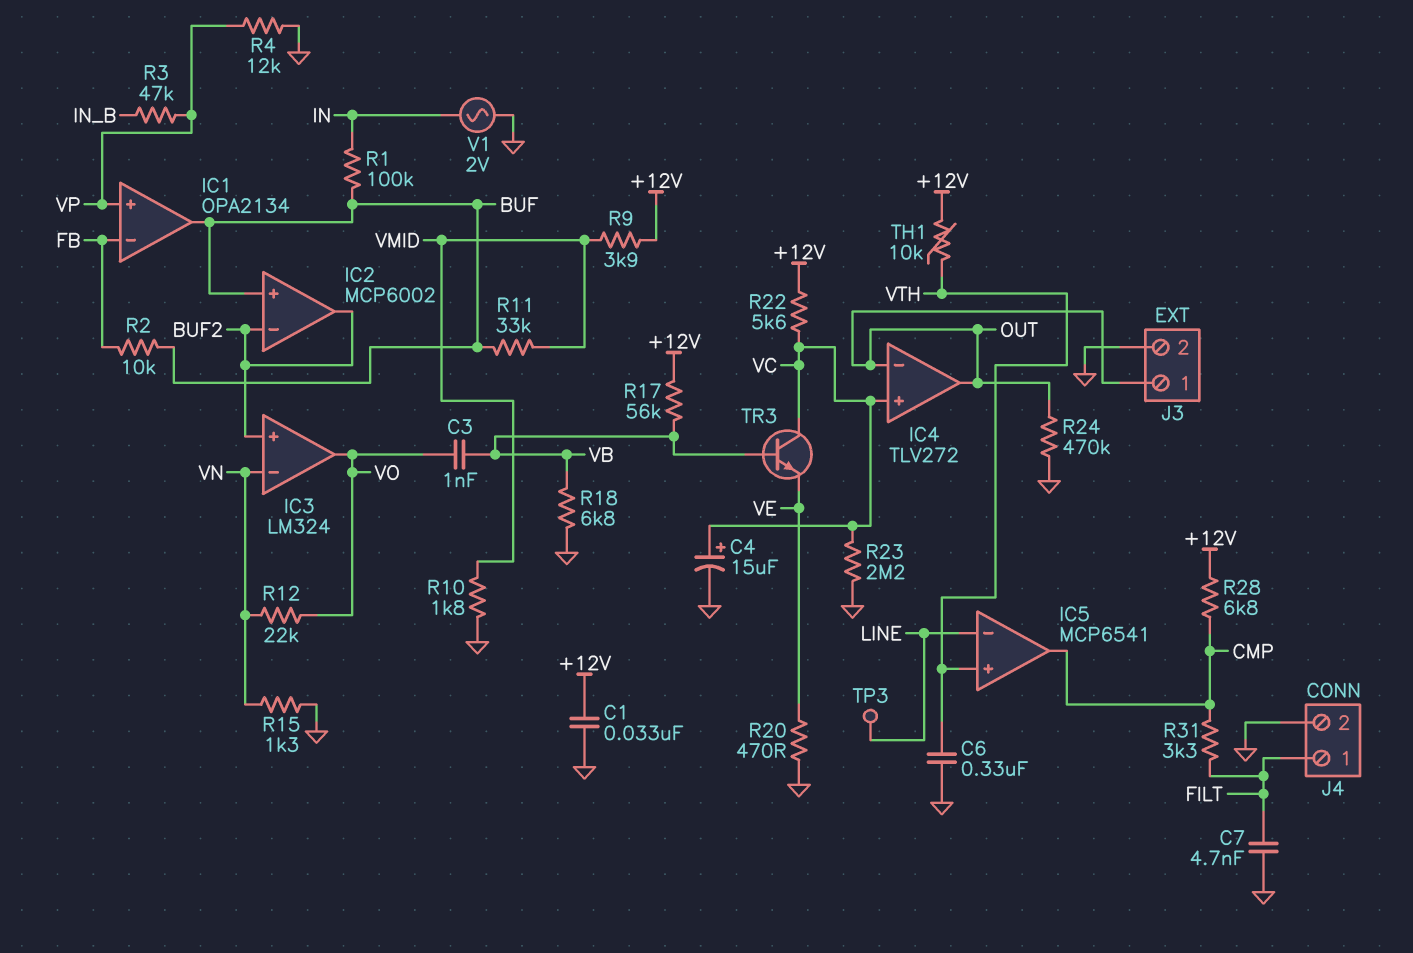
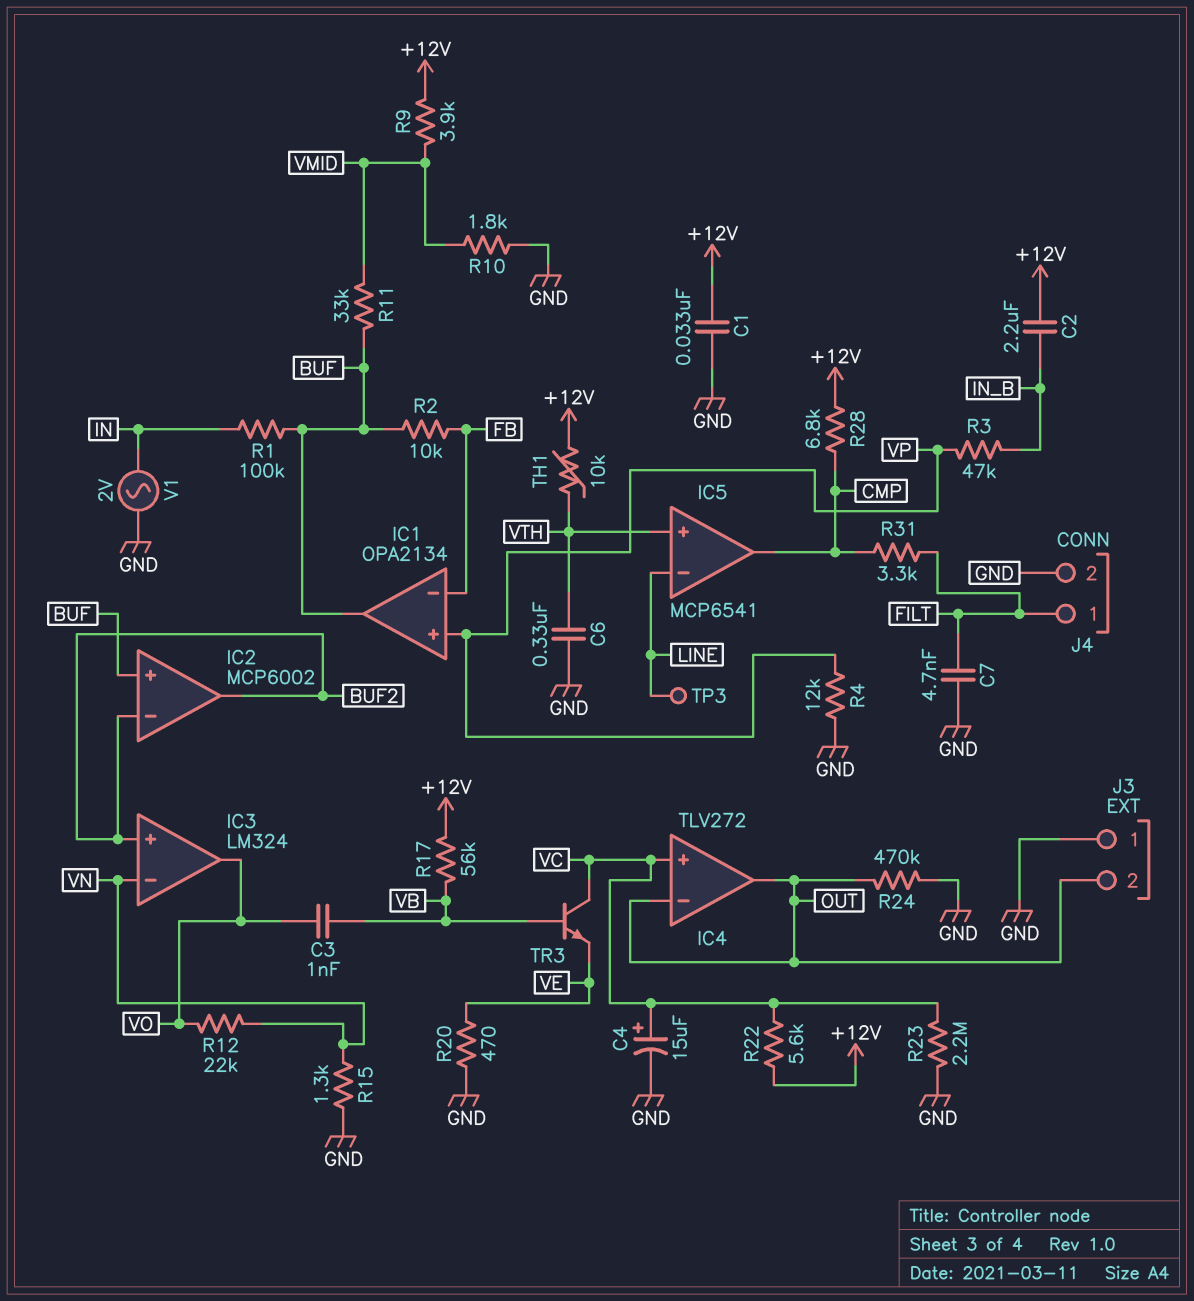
C2: none -> 2.2uF (+12V, IN_B)
J3 pin 1: OUT -> GND
J3 pin 2: GND -> OUT
R18: 6.8k (GND, VB) -> none

